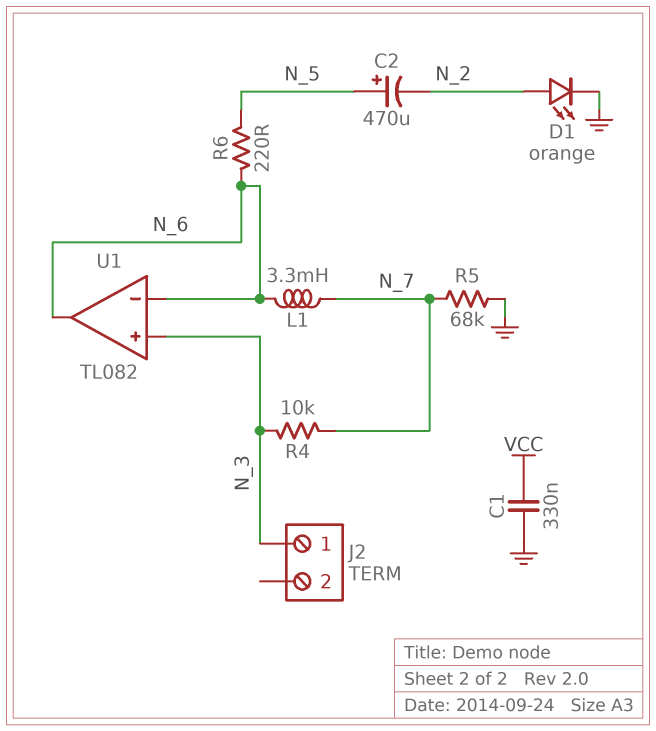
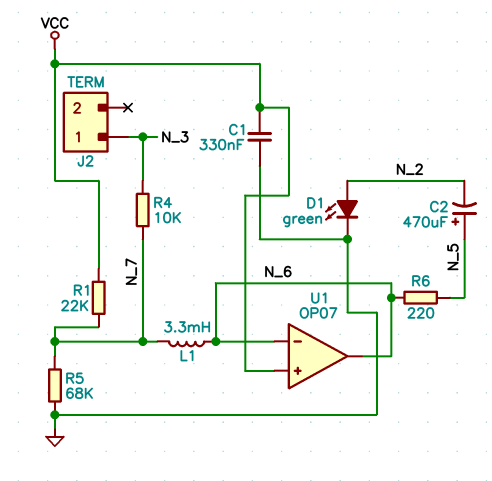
D1: LED orange (A N_2, K GND) -> LED green (A N_2, K GND)
R1: none -> 22k (N_7, VCC)
U1: TL082 -> OP07
U1 pin in+: N_3 -> VCC

